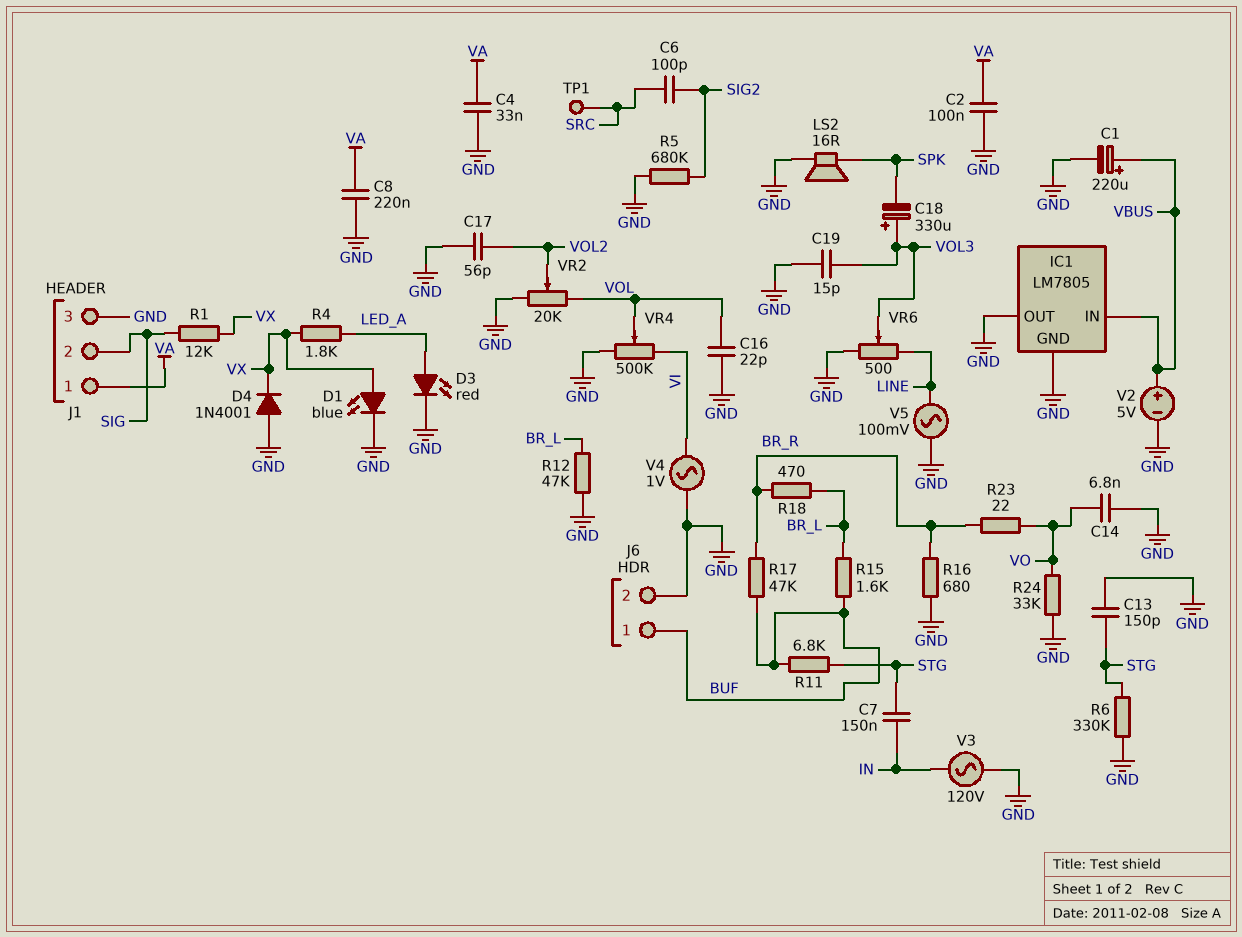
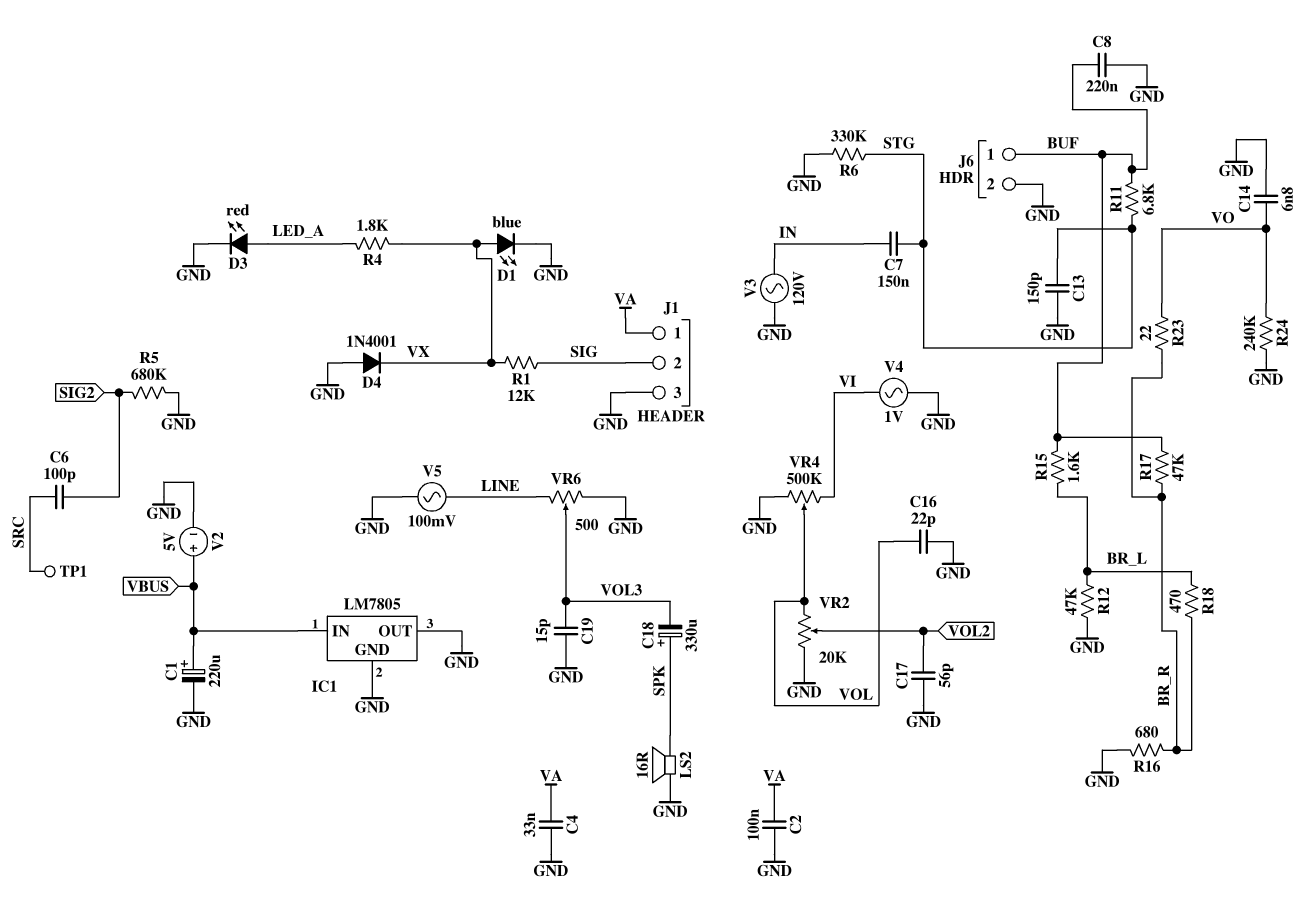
C8: 220nF (GND, VA) -> 220nF (BUF, GND)
C18: 330uF (plus VOL3, minus SPK) -> 330uF (plus SPK, minus VOL3)
R24: 33k (GND, VO) -> 240k (GND, VO)

